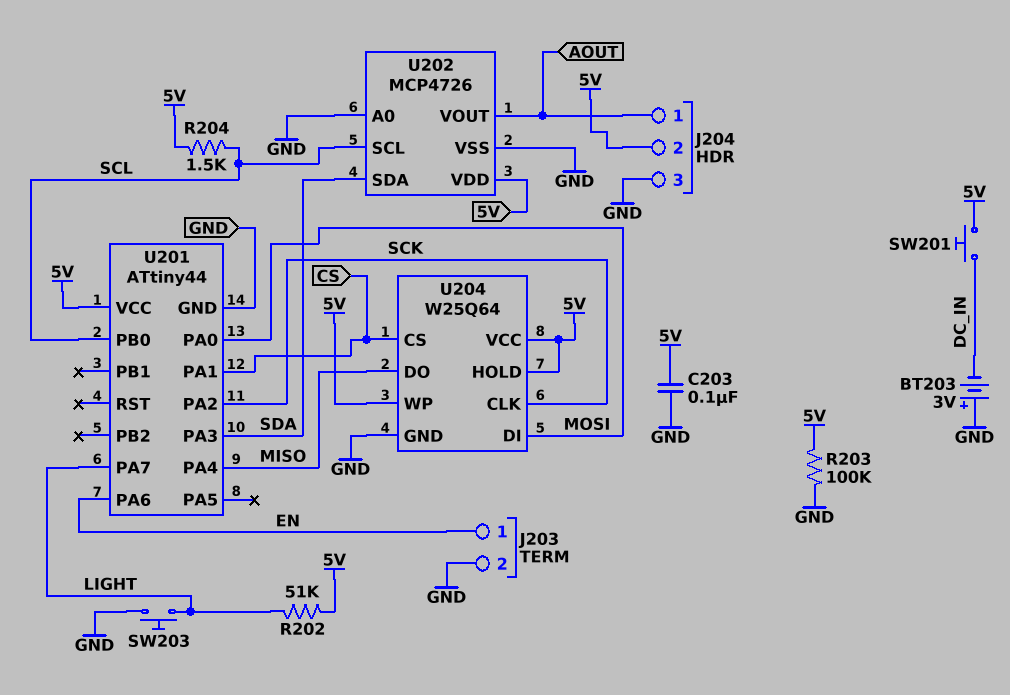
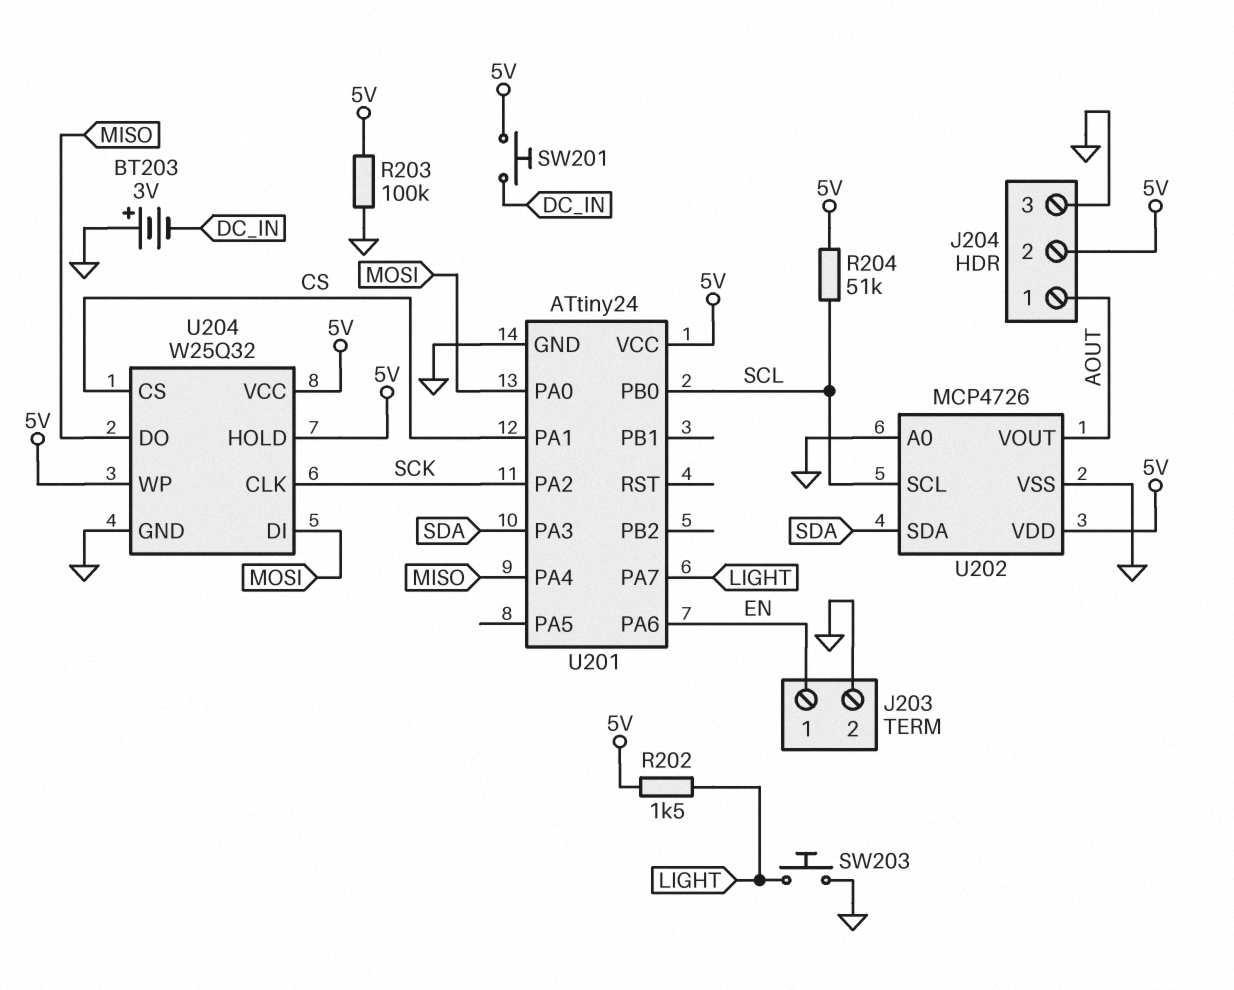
C203: 100nF (5V, GND) -> none
R202: 51k (5V, LIGHT) -> 1.5k (5V, LIGHT)
R204: 1.5k (5V, SCL) -> 51k (5V, SCL)
U201: ATtiny44 -> ATtiny24
U204: W25Q64 -> W25Q32

